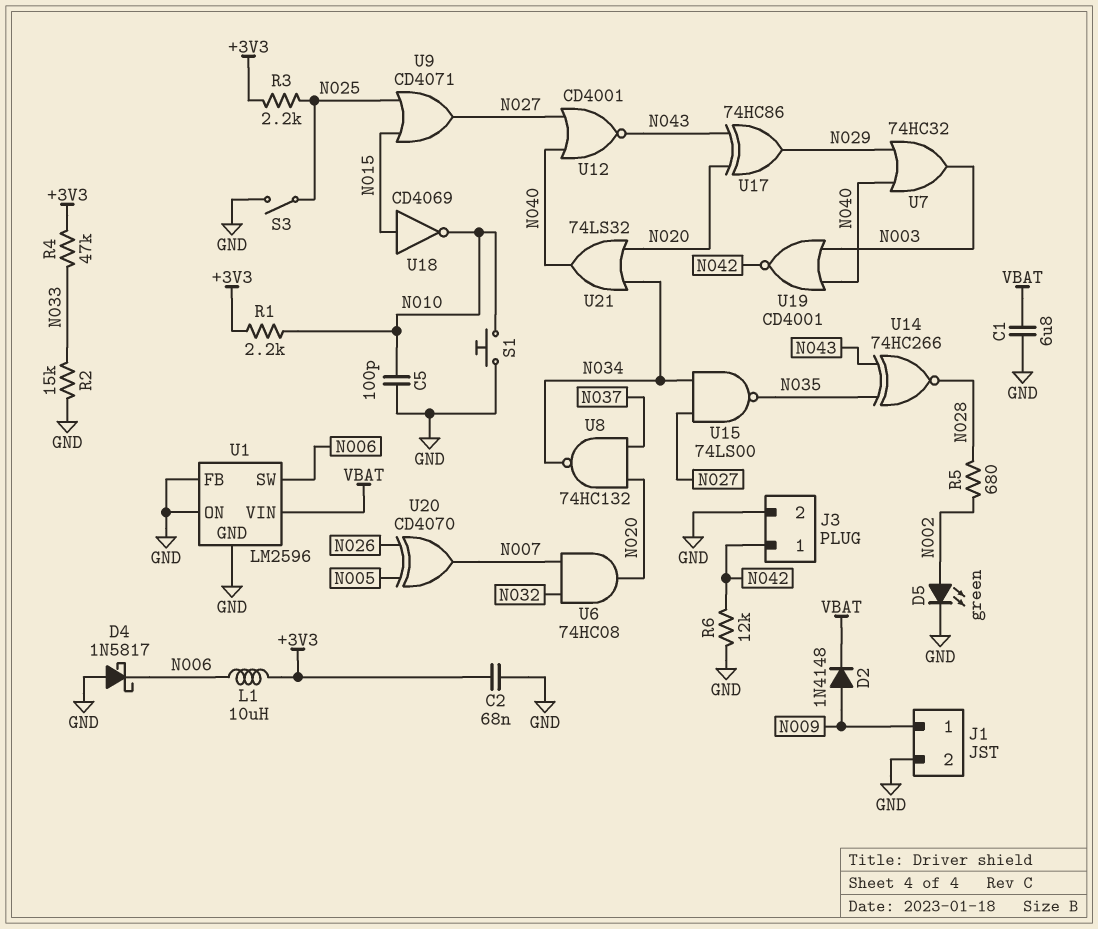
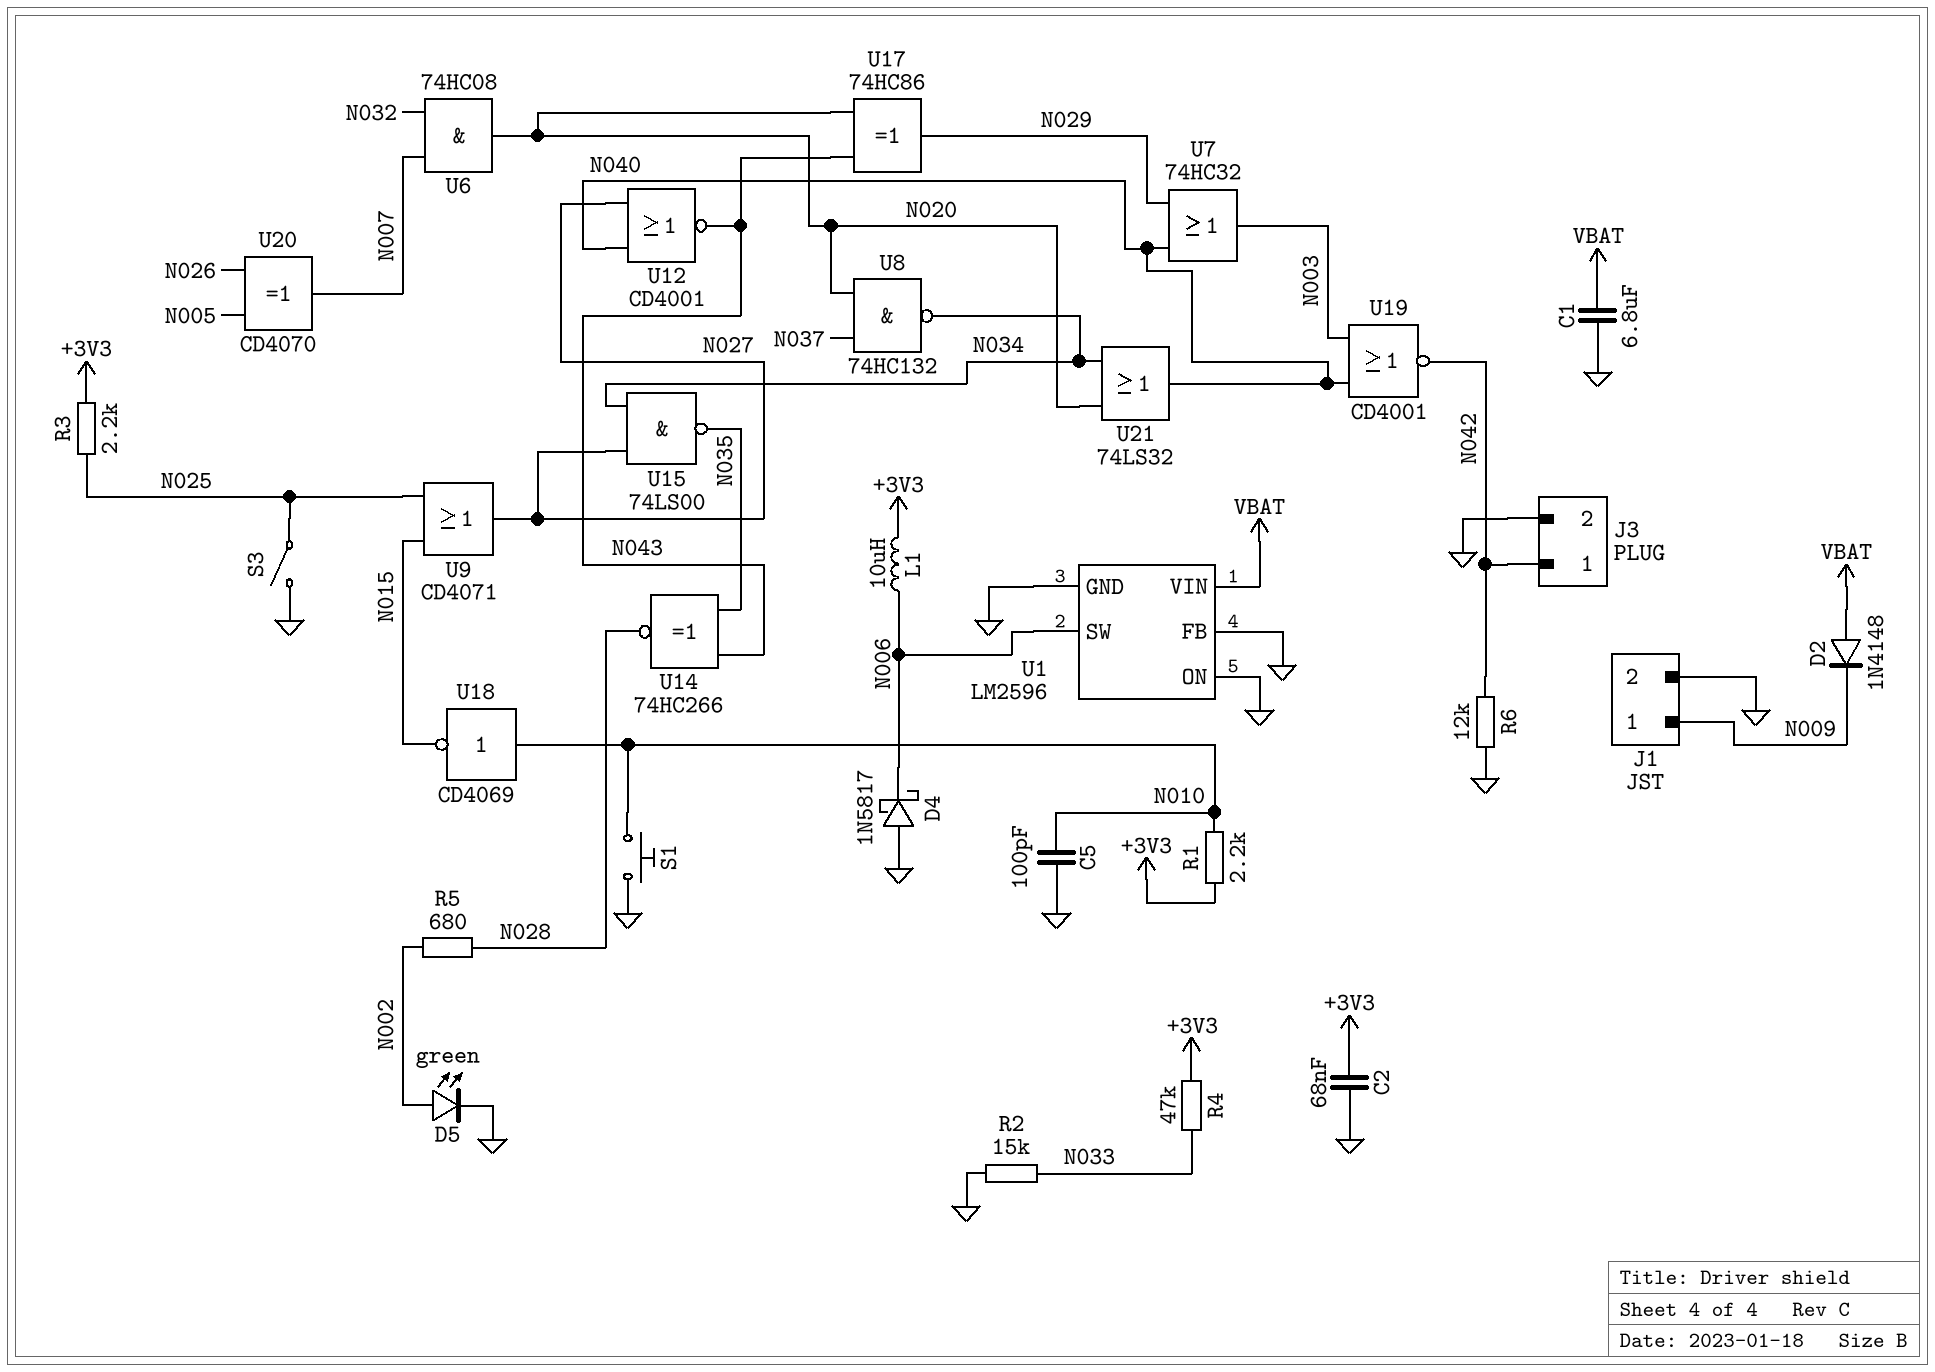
D2: diode 1N4148 (A N009, K VBAT) -> diode 1N4148 (A VBAT, K N009)
U18: NOT CD4069 (in N015, out N010) -> NOT CD4069 (in N010, out N015)

